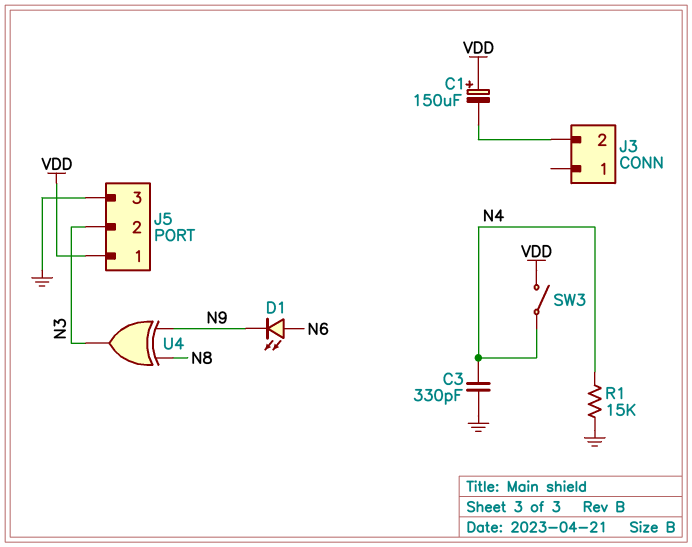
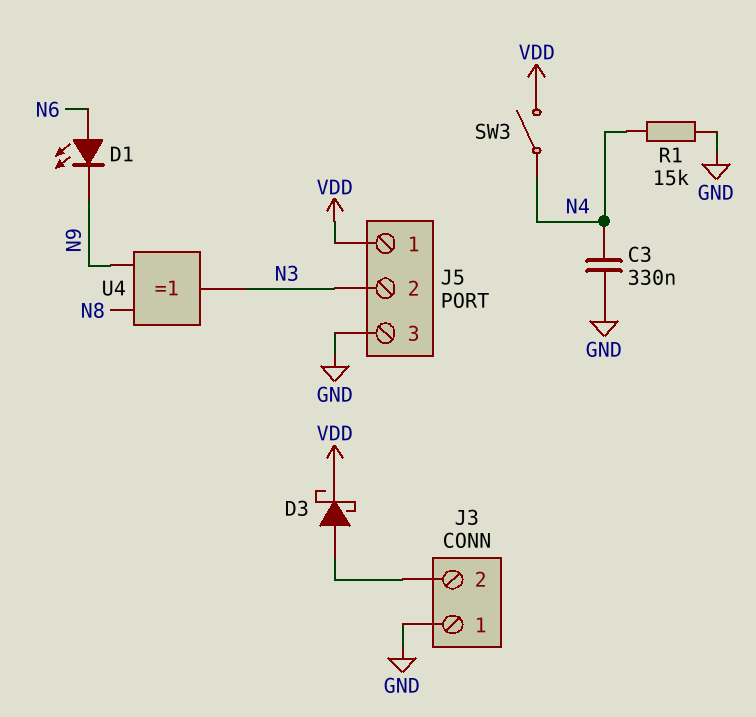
C1: 150uF (plus VDD, minus J3/2) -> none
C3: 330pF (GND, N4) -> 330nF (GND, N4)
D3: none -> schottky (A J3/2, K VDD)
J3 pin 1: none -> GND

